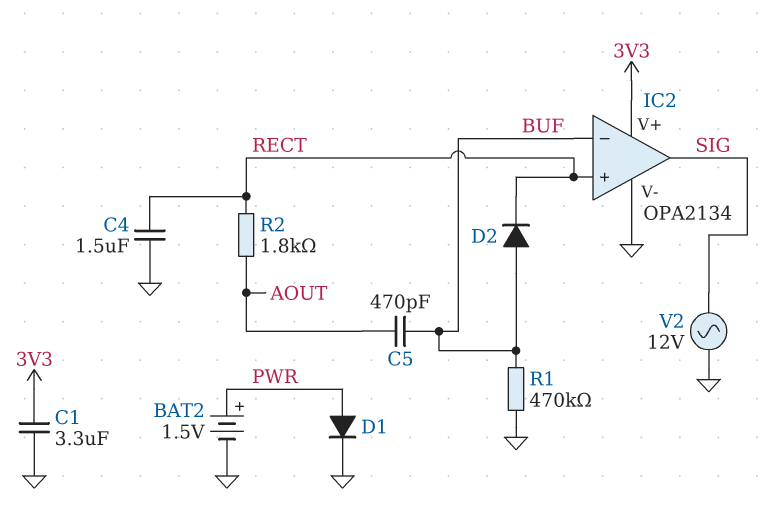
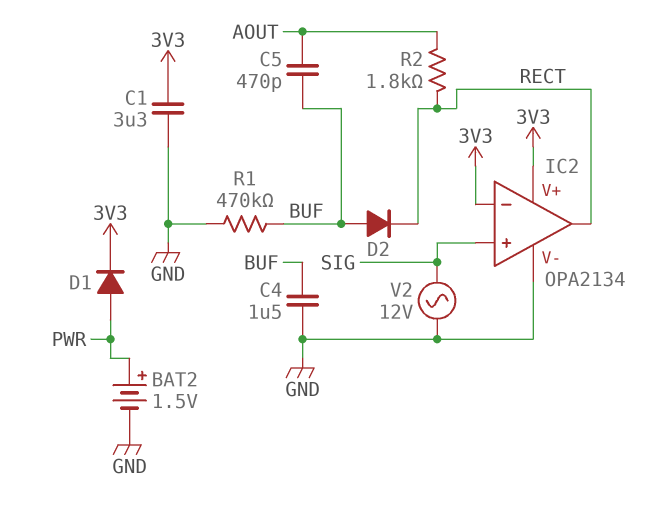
C4: 1.5uF (GND, RECT) -> 1.5uF (BUF, GND)
D1: diode (A PWR, K GND) -> diode (A PWR, K 3V3)
IC2 pin in+: RECT -> SIG
IC2 pin in-: BUF -> 3V3
IC2 pin out: SIG -> RECT

